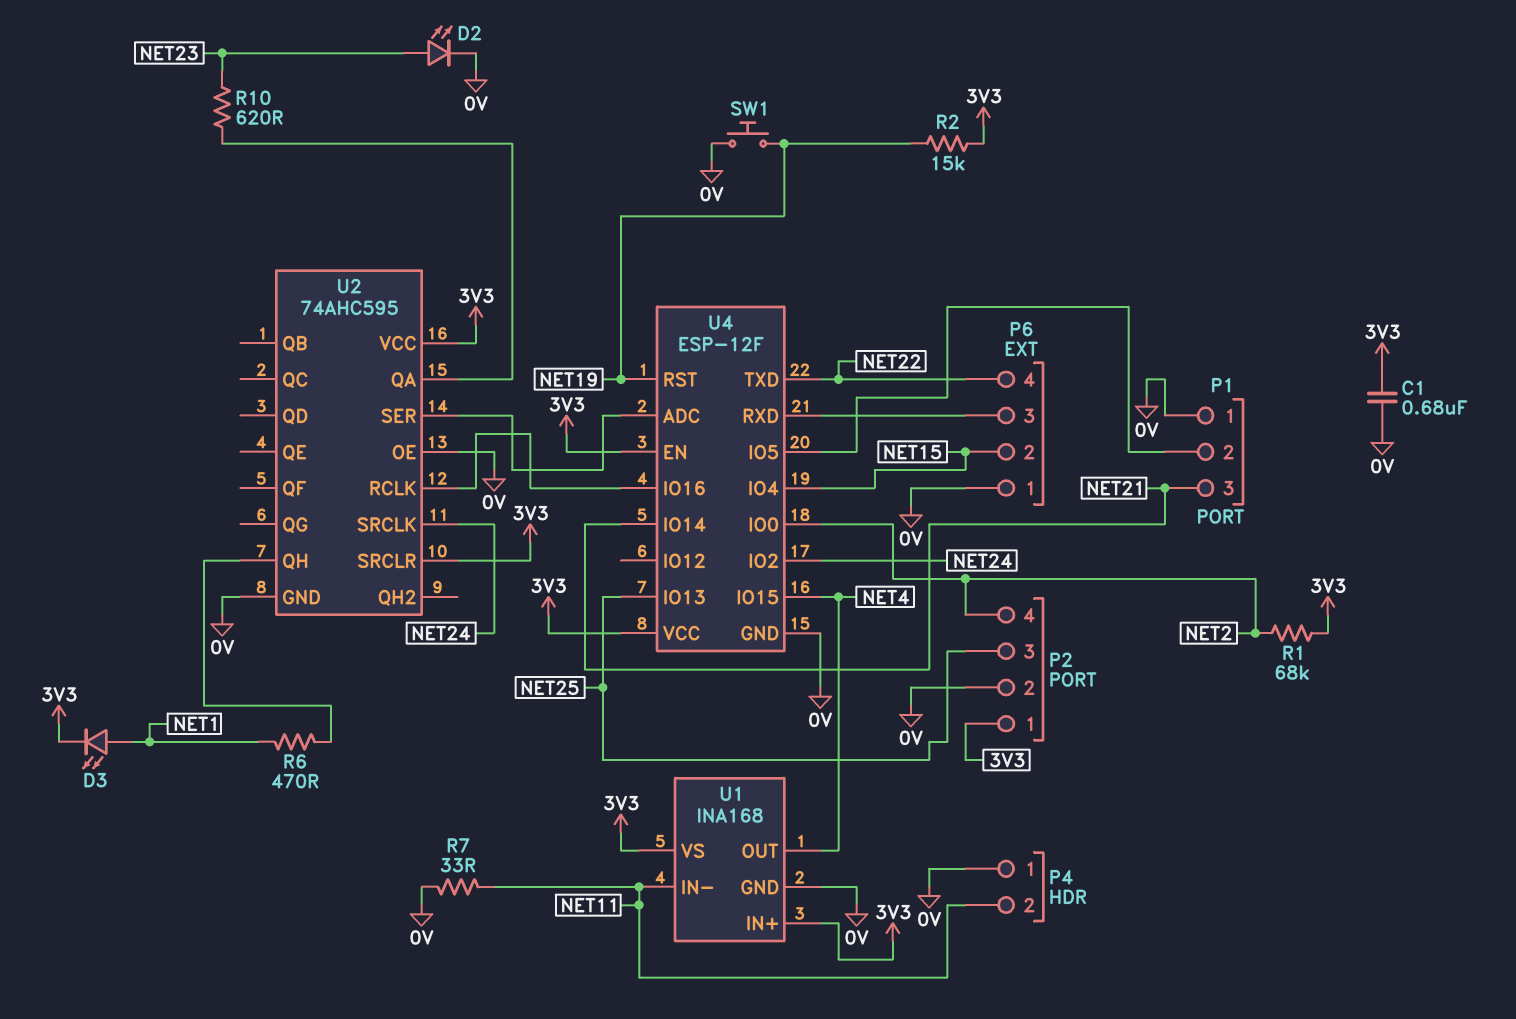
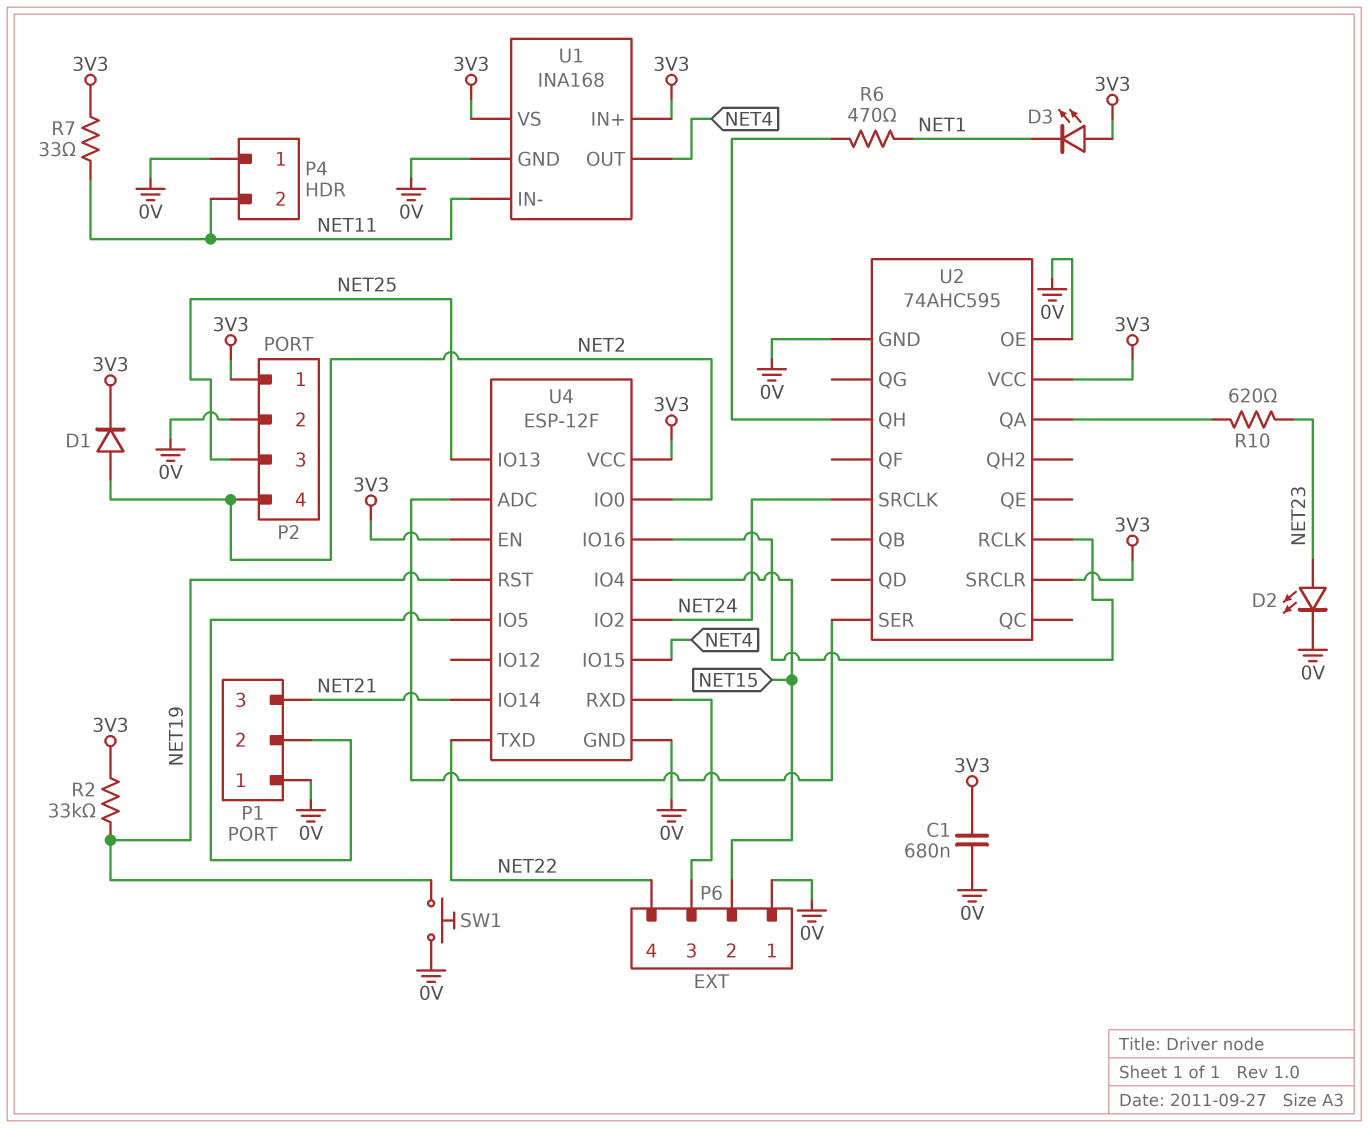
D1: none -> diode (A NET2, K 3V3)
D3: LED (A NET1, K 3V3) -> LED (A 3V3, K NET1)
R1: 68k (3V3, NET2) -> none
R2: 15k (3V3, NET19) -> 33k (3V3, NET19)
R7: 33 (0V, NET11) -> 33 (3V3, NET11)

